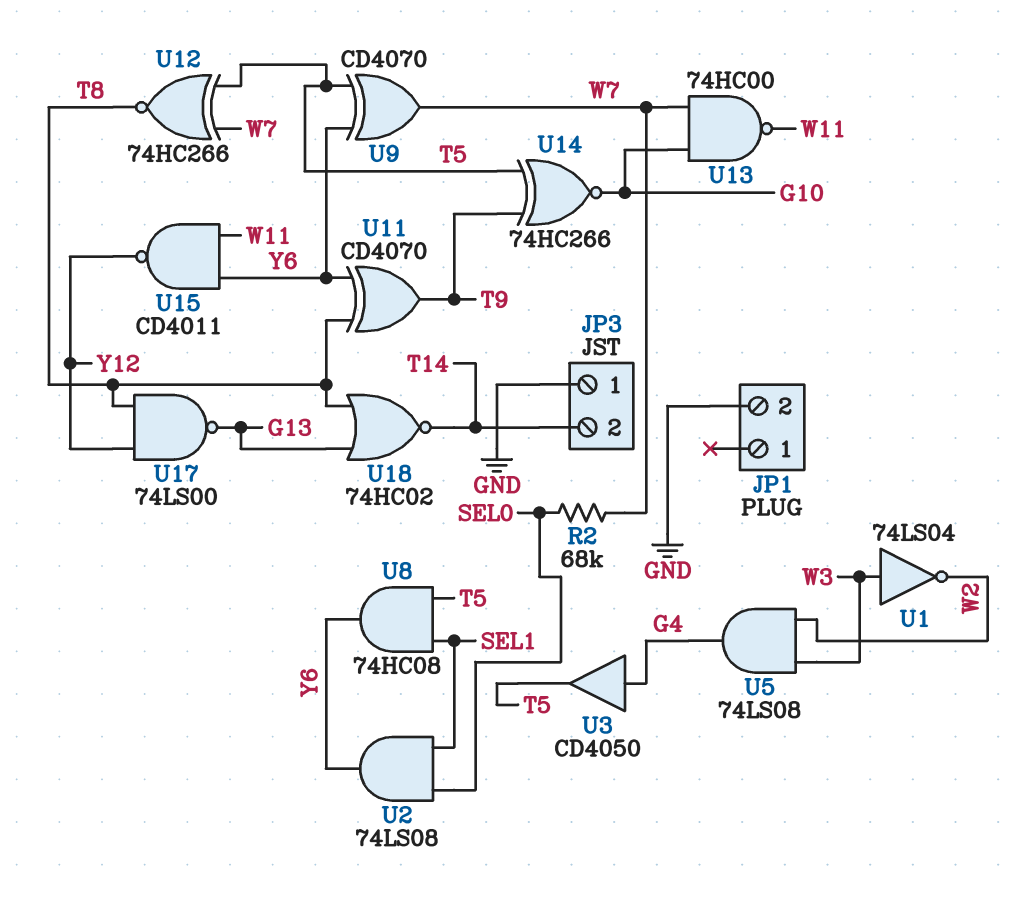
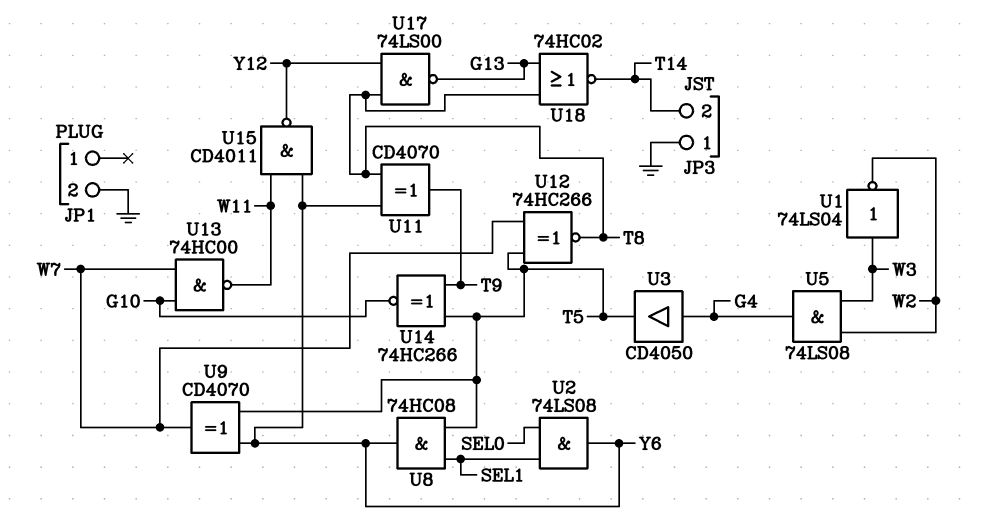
R2: 68k (SEL0, W7) -> none

